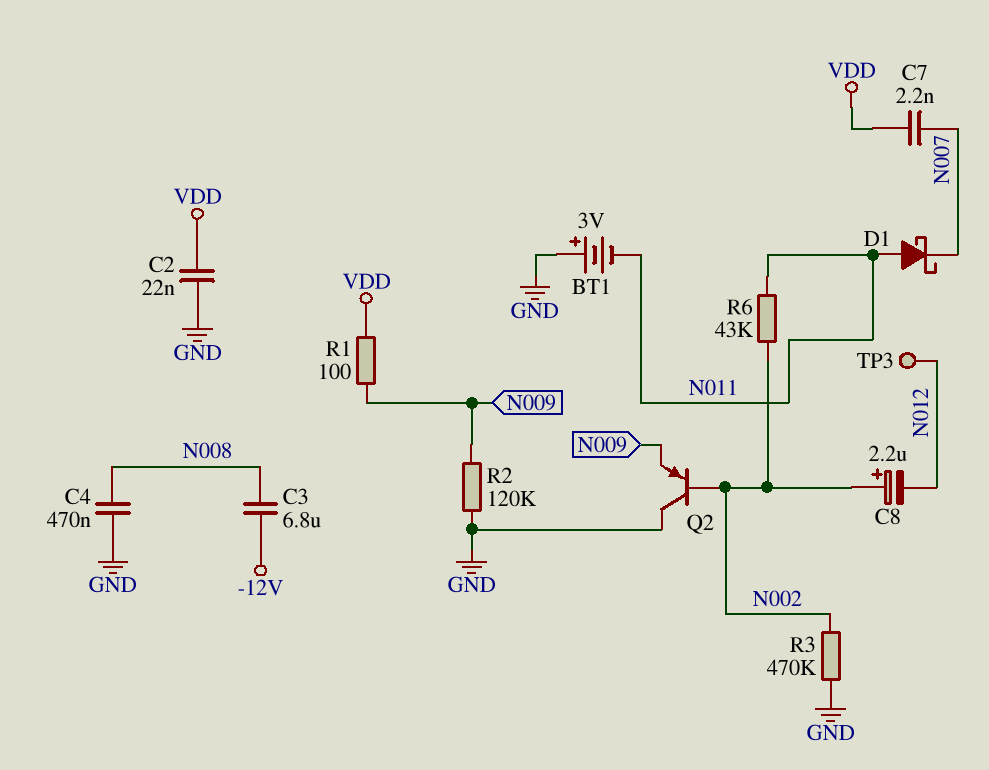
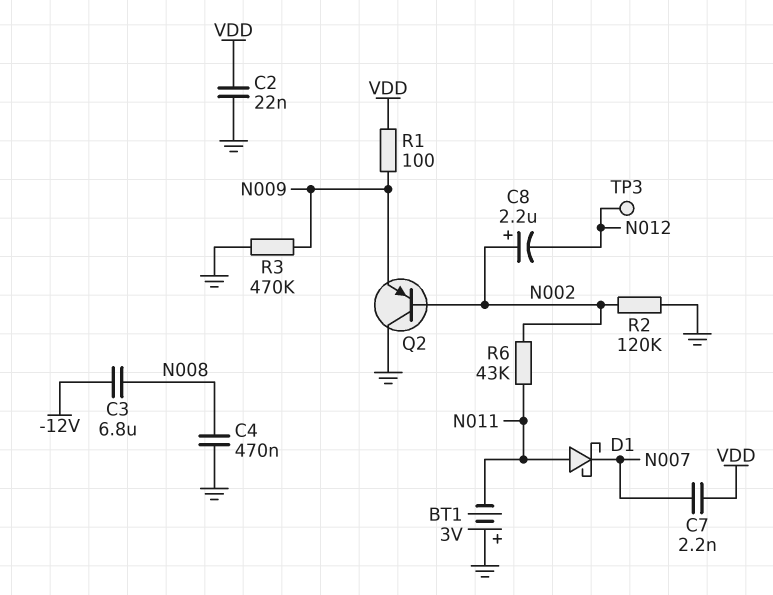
R2: 120k (GND, N009) -> 120k (GND, N002)
R3: 470k (GND, N002) -> 470k (GND, N009)

